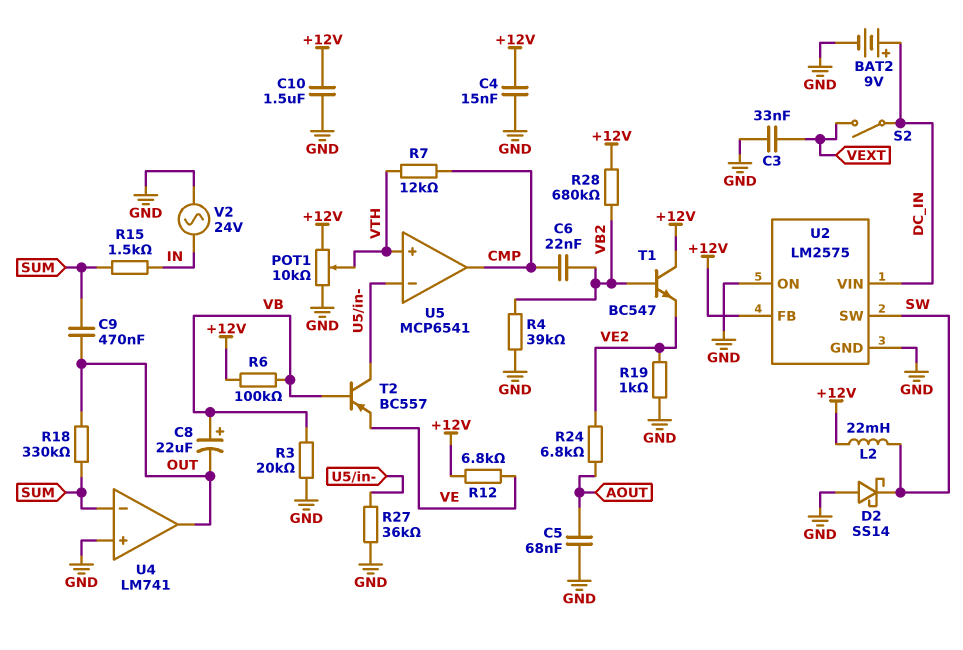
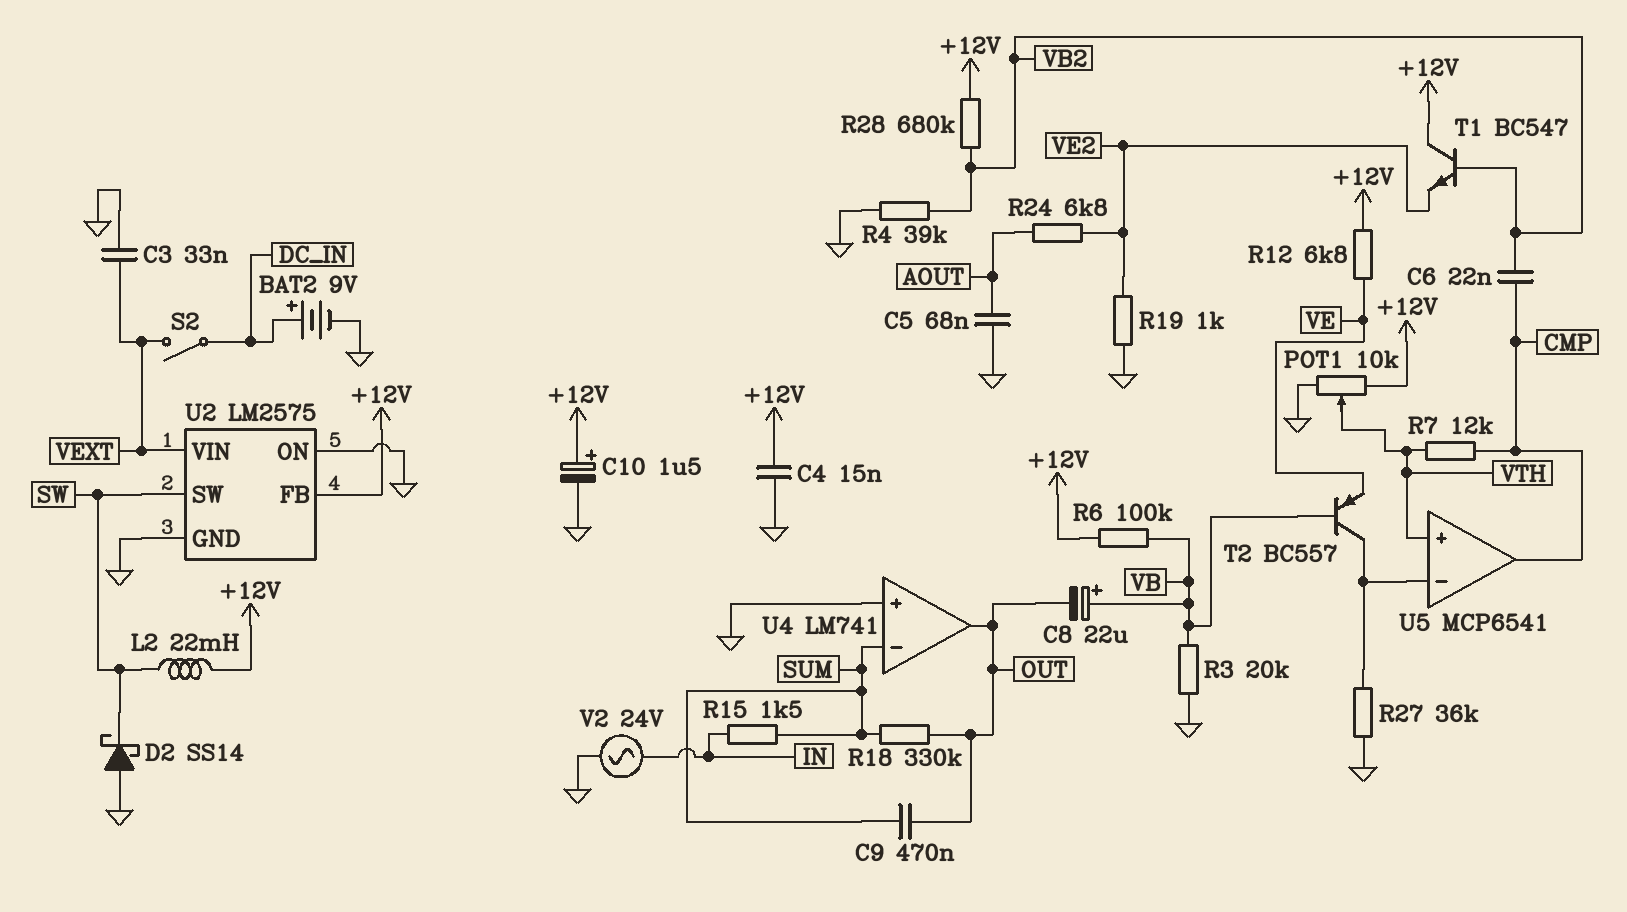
C10: 1.5uF (+12V, GND) -> 1.5uF (plus +12V, minus GND)
U2 pin VIN: DC_IN -> VEXT

